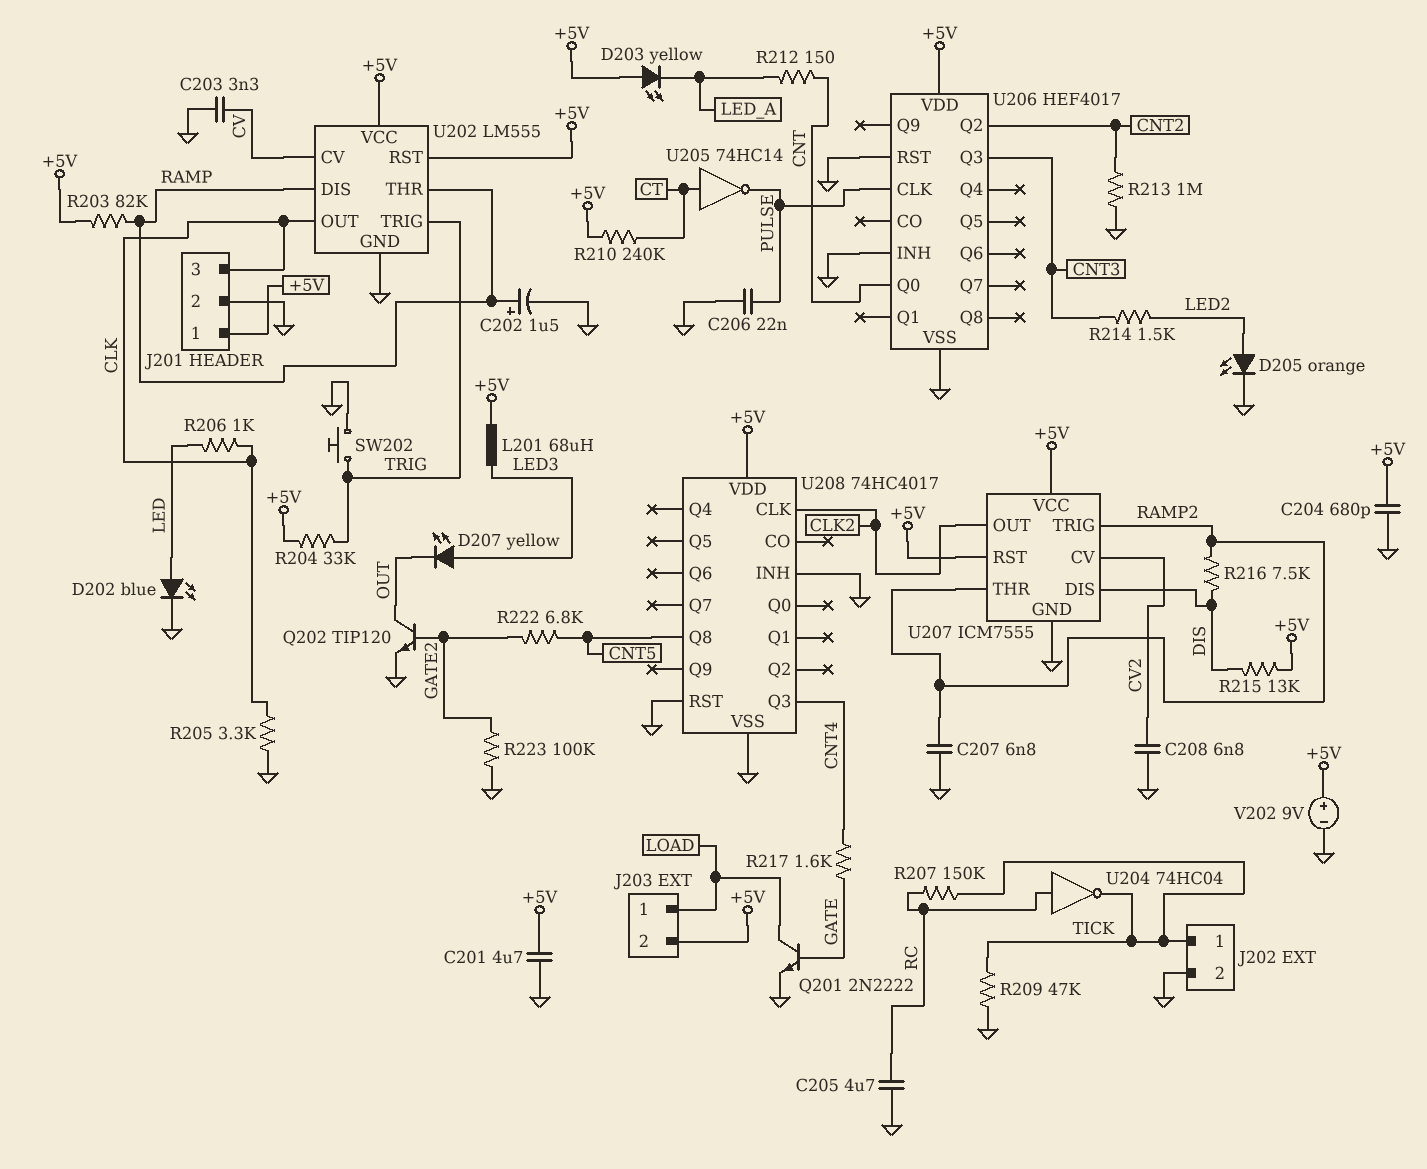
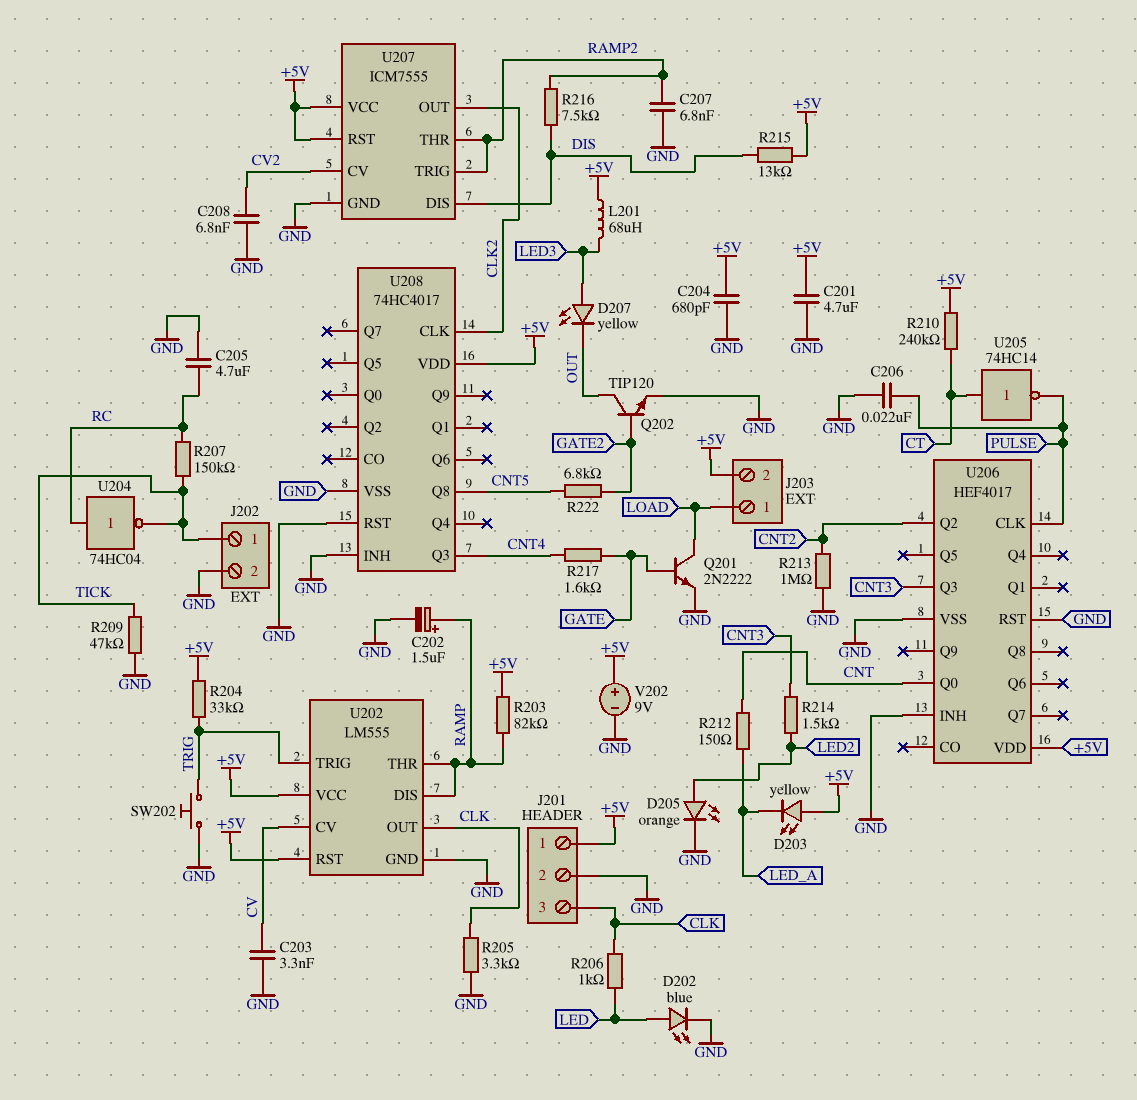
R223: 100k (GATE2, GND) -> none

